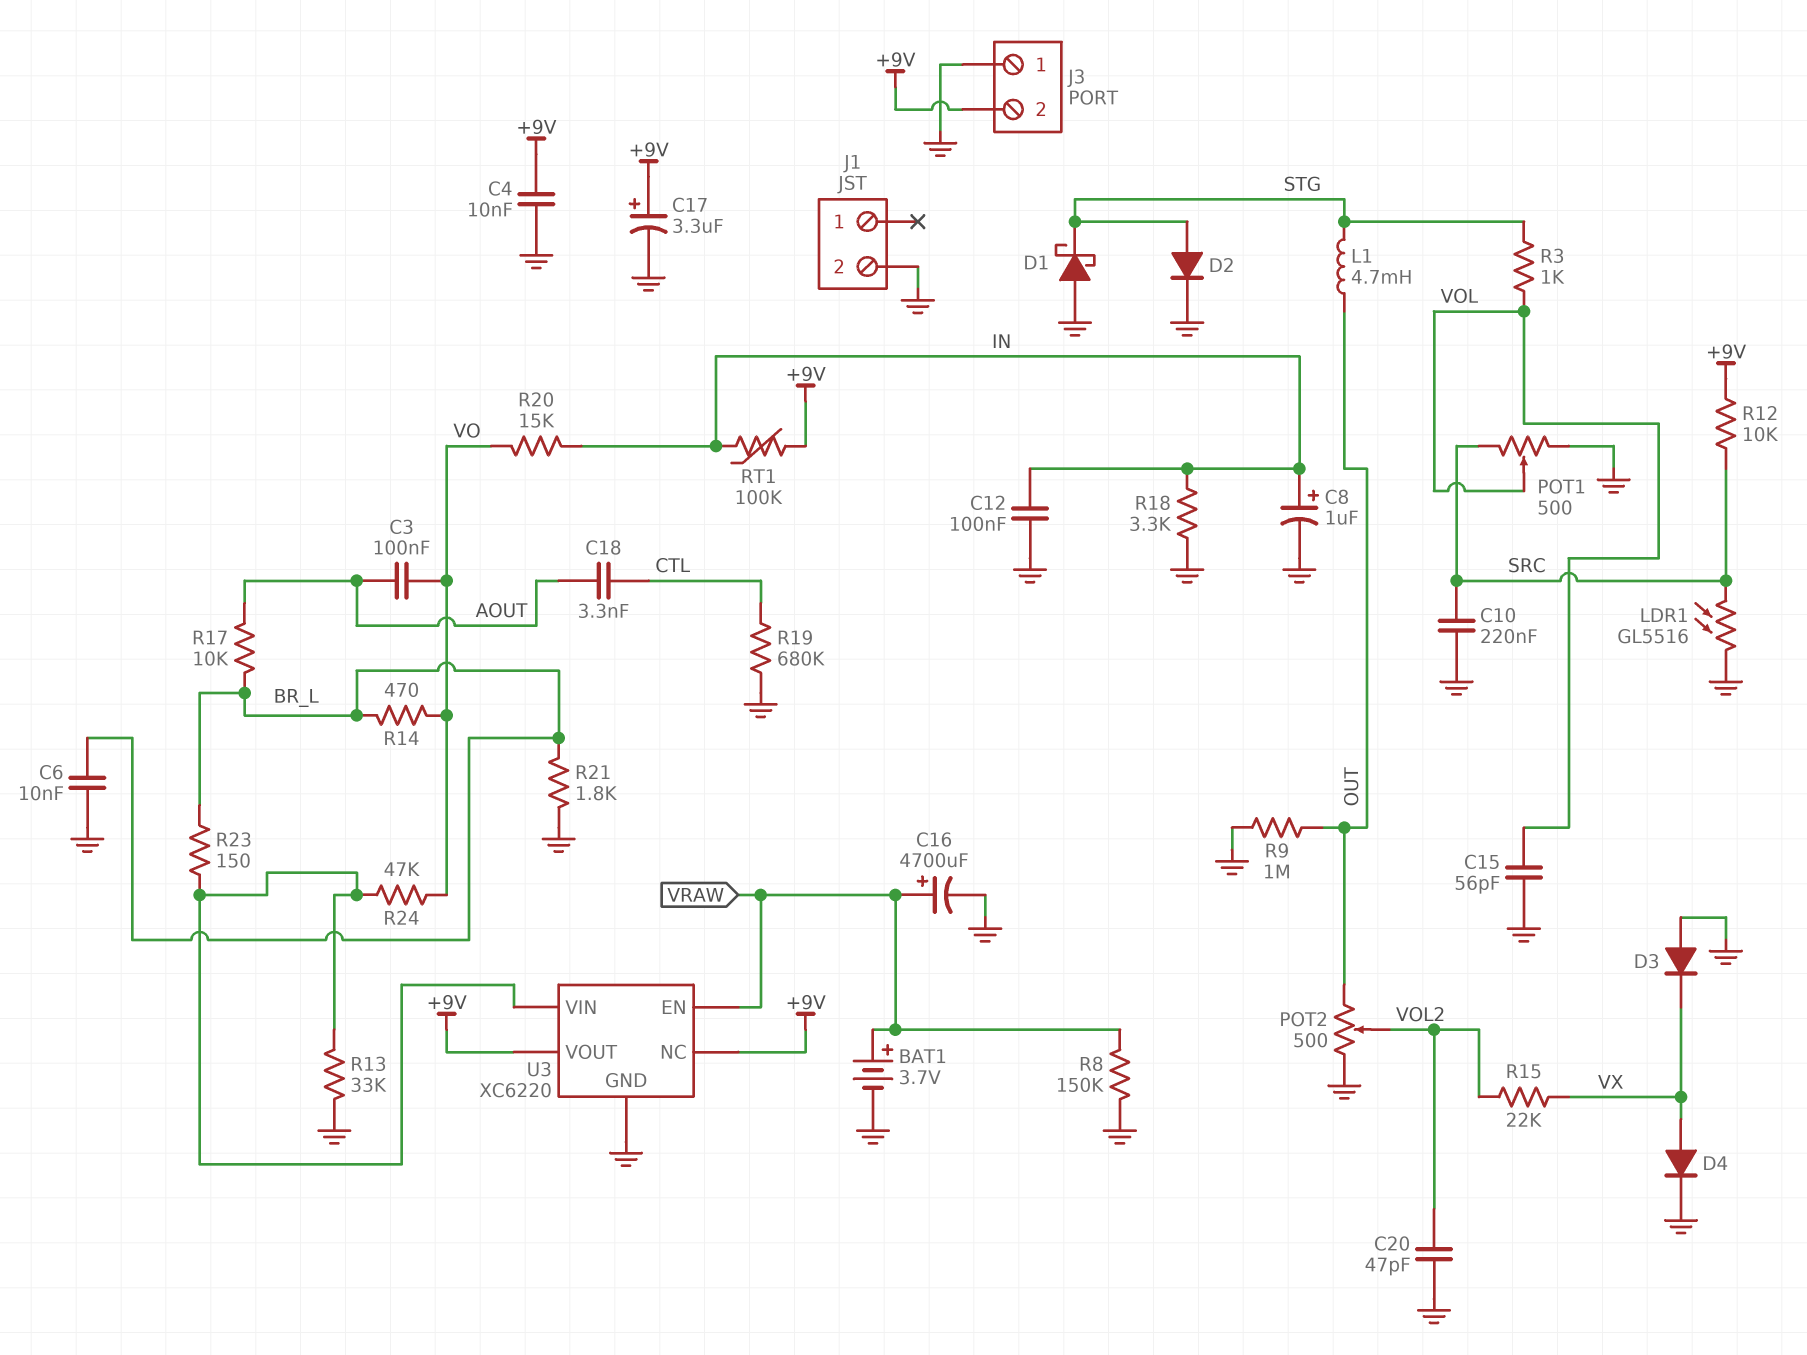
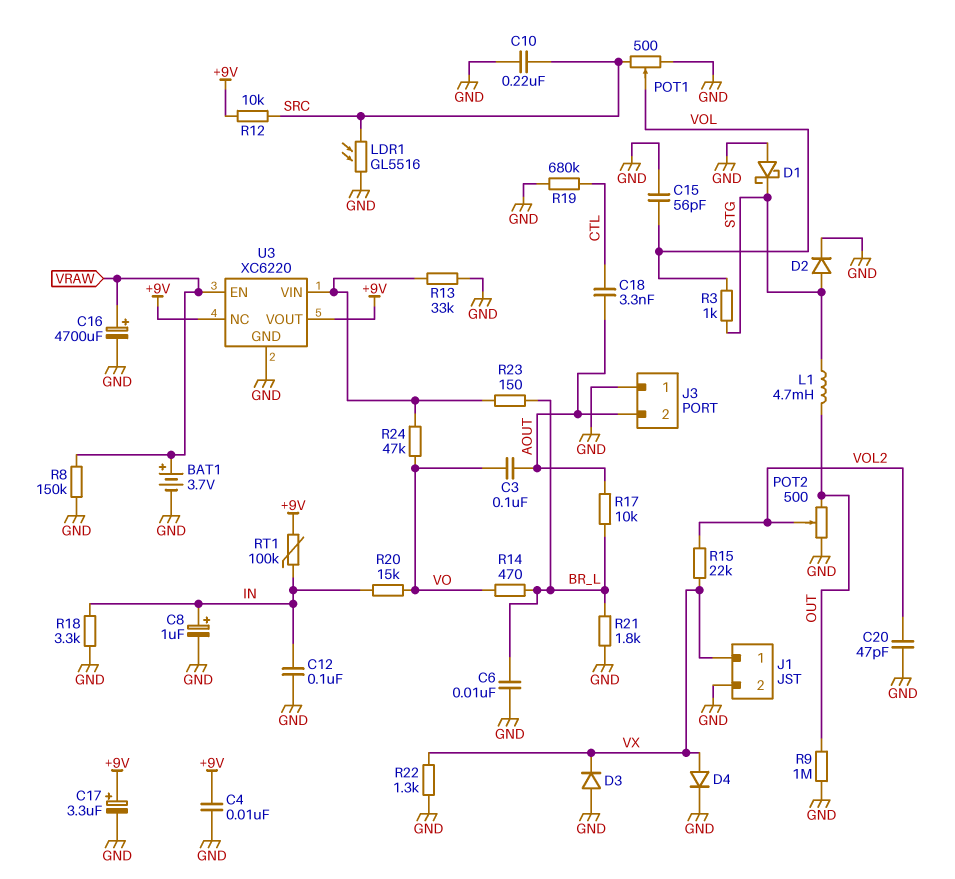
J1 pin 1: none -> VX
J3 pin 2: +9V -> AOUT
R22: none -> 1.3k (GND, VX)

